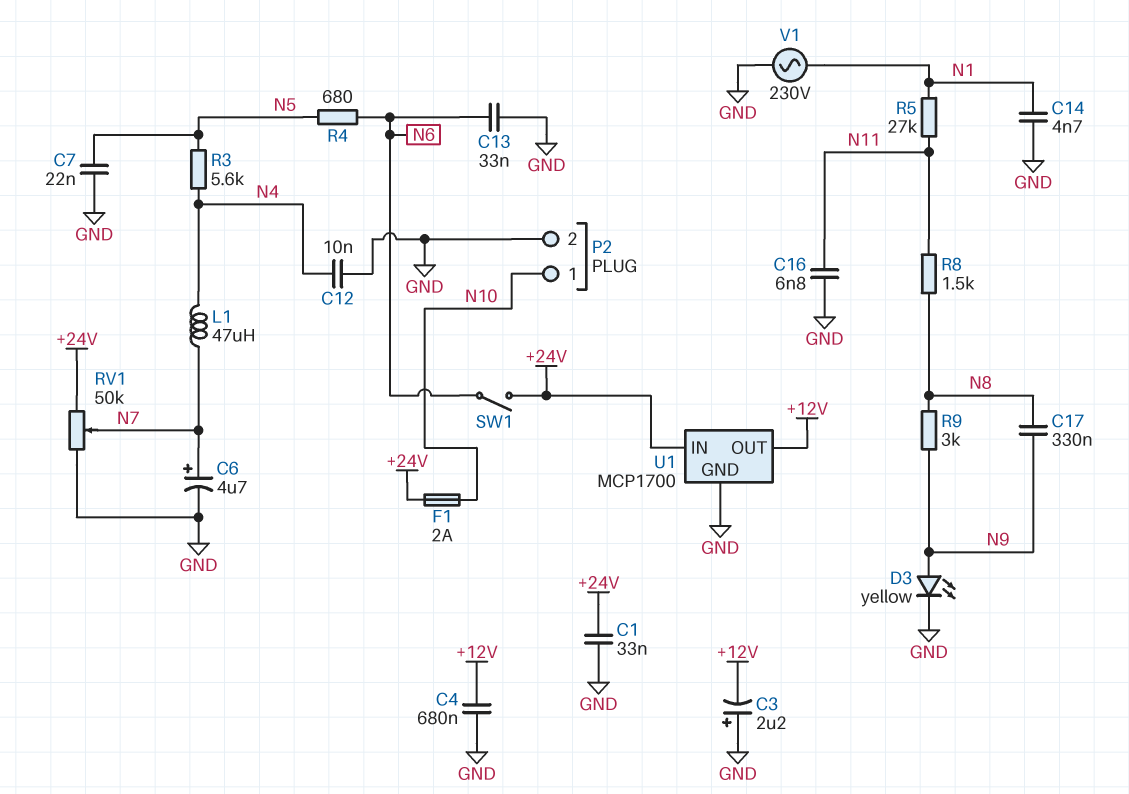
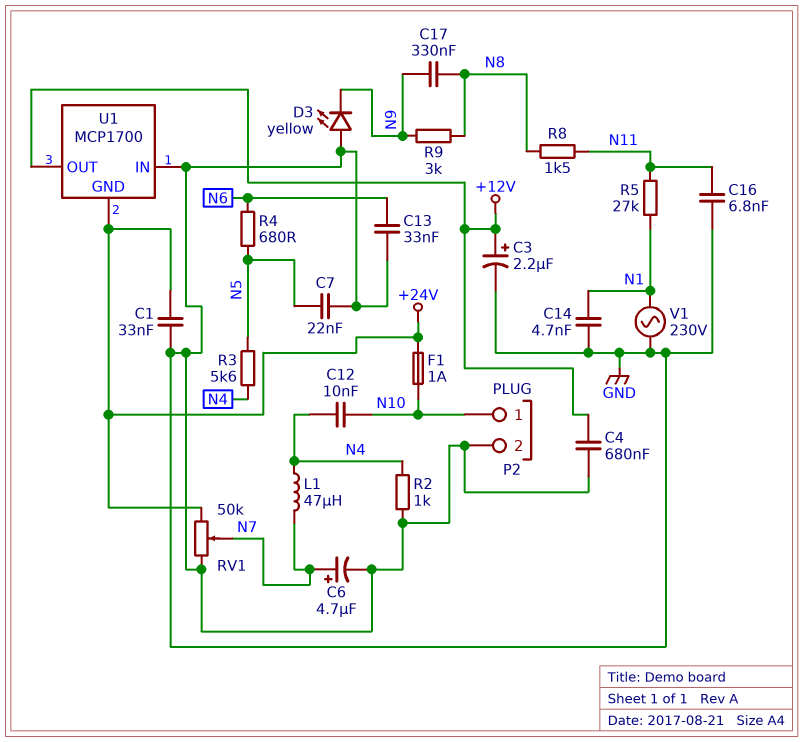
C3: 2.2uF (plus GND, minus +12V) -> 2.2uF (plus +12V, minus GND)
C12: 10nF (GND, N4) -> 10nF (N4, N10)
D3: LED yellow (A N9, K GND) -> LED yellow (A GND, K N9)
F1: 2A (+24V, N10) -> 1A (+24V, N10)
R2: none -> 1k (GND, N4)
SW1: switch (+24V, N6) -> none
U1 pin GND: GND -> +24V
U1 pin IN: +24V -> GND

